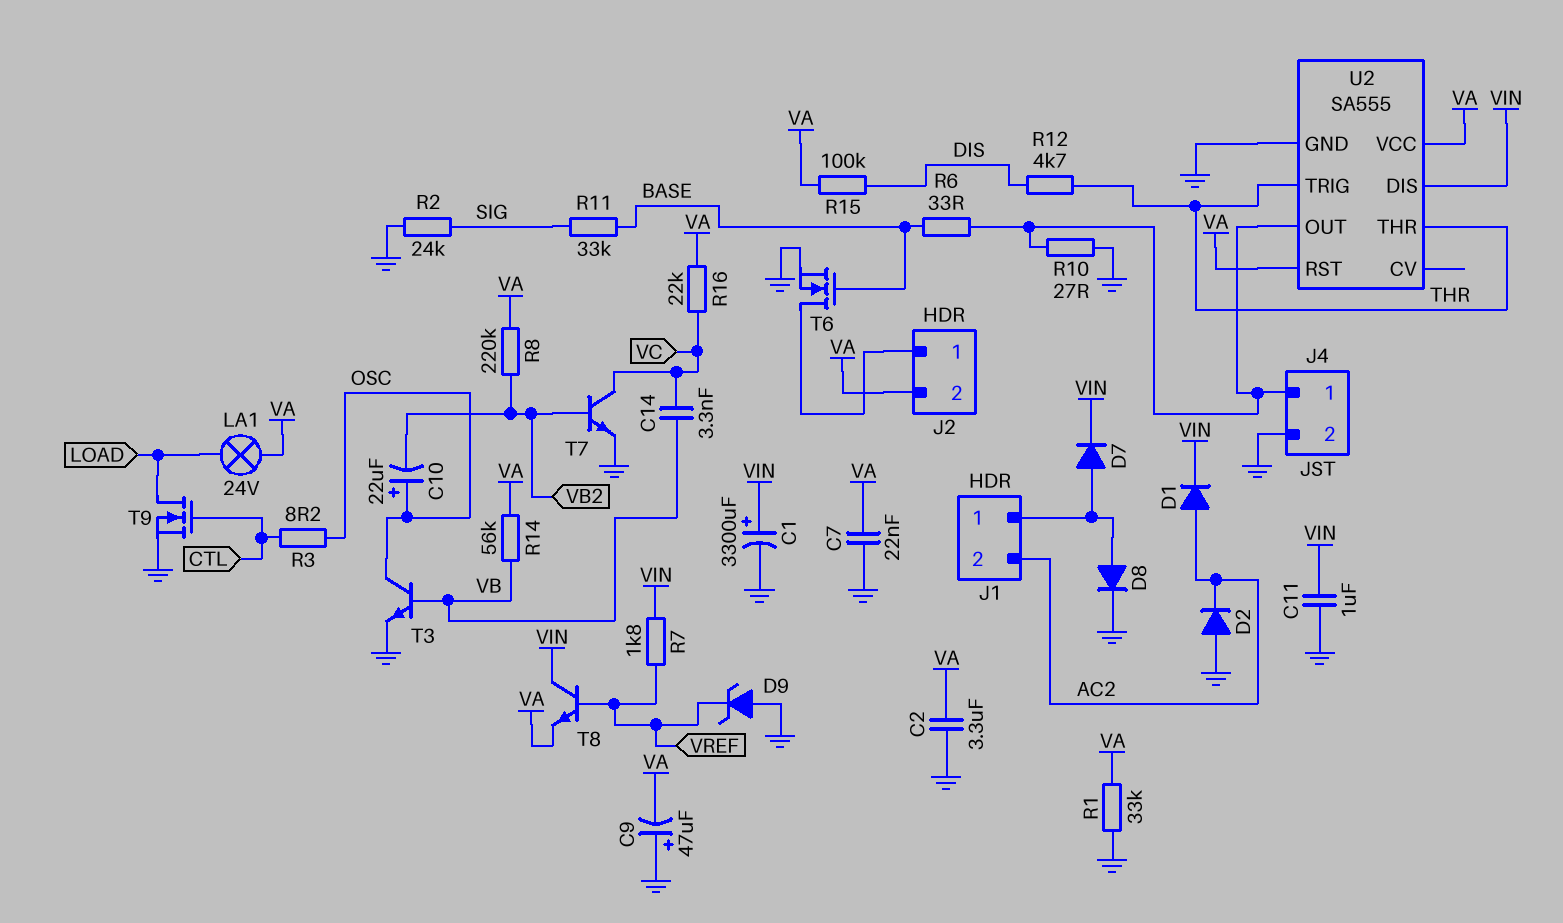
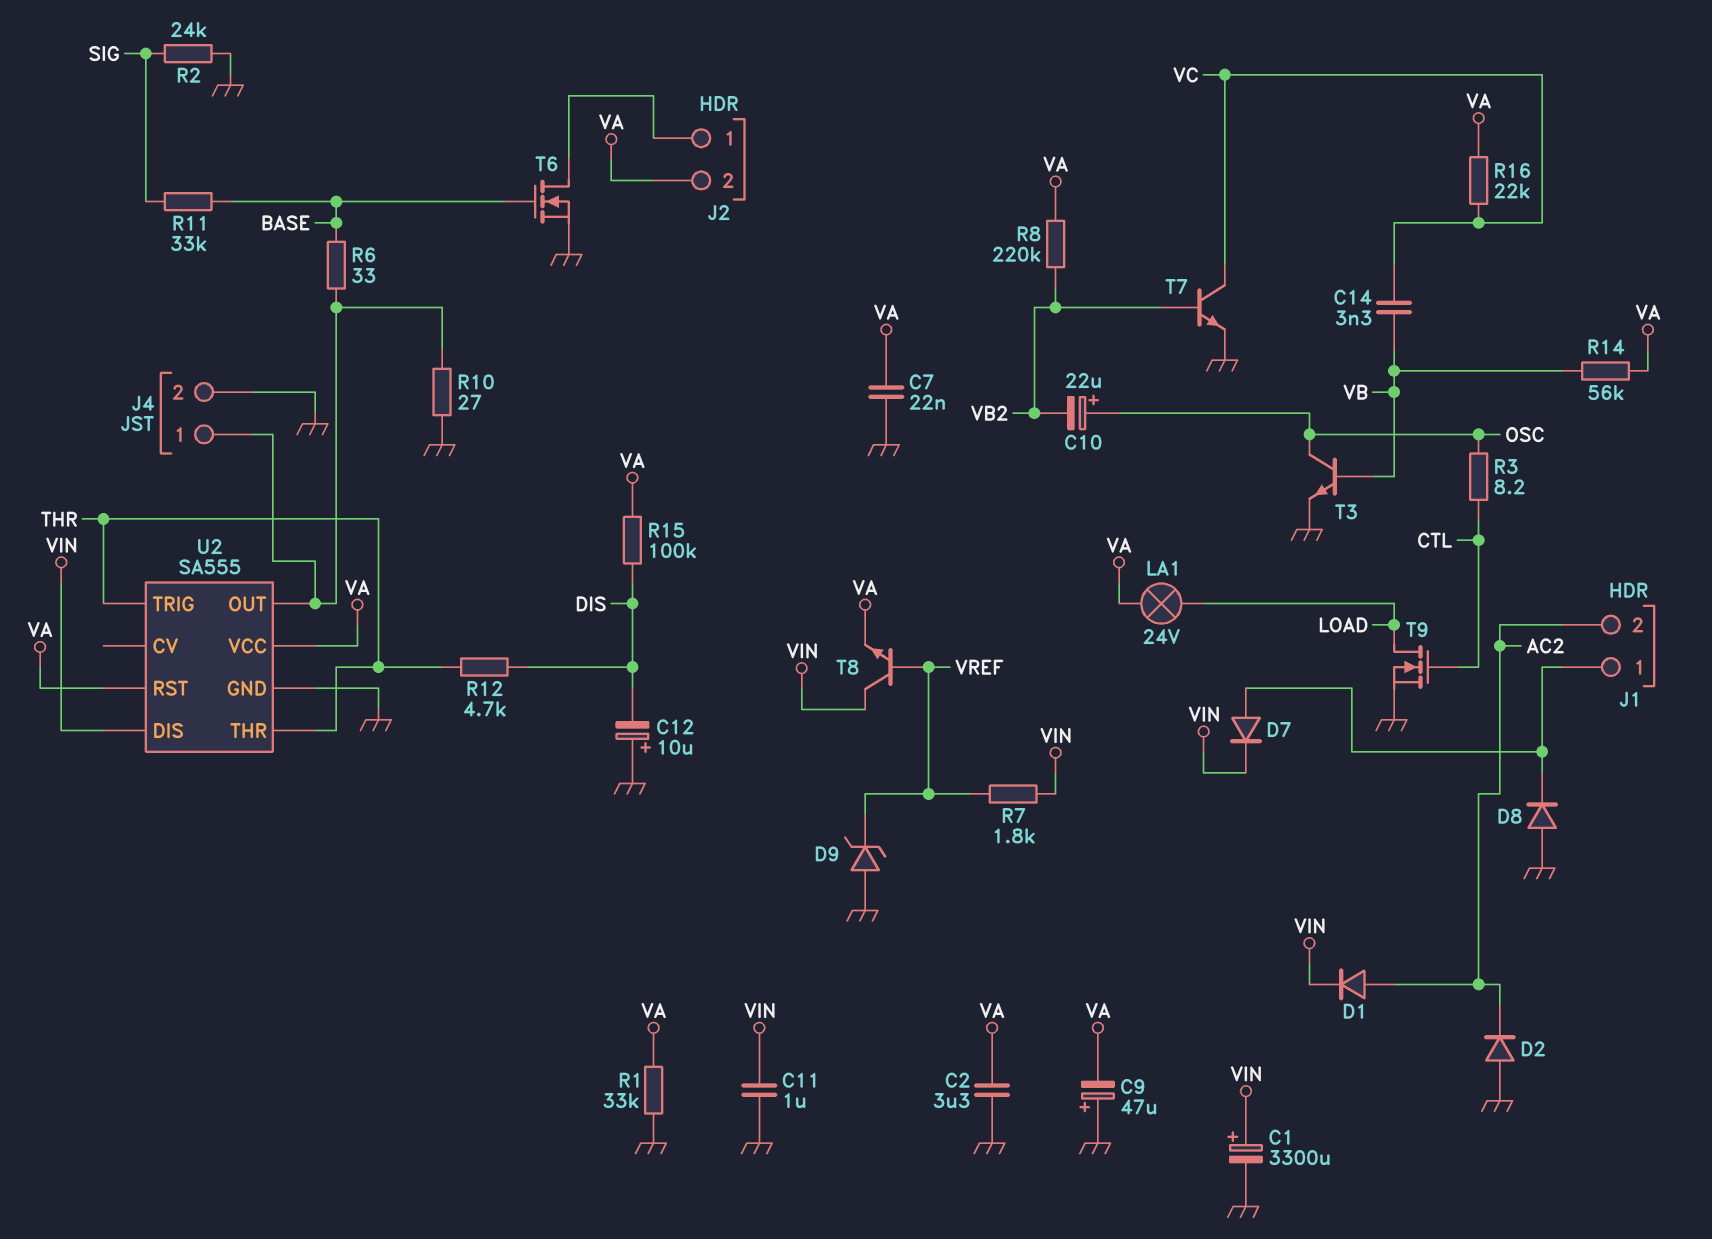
C12: none -> 10uF (plus GND, minus DIS)
D8: diode (A J1/1, K GND) -> diode (A GND, K J1/1)

